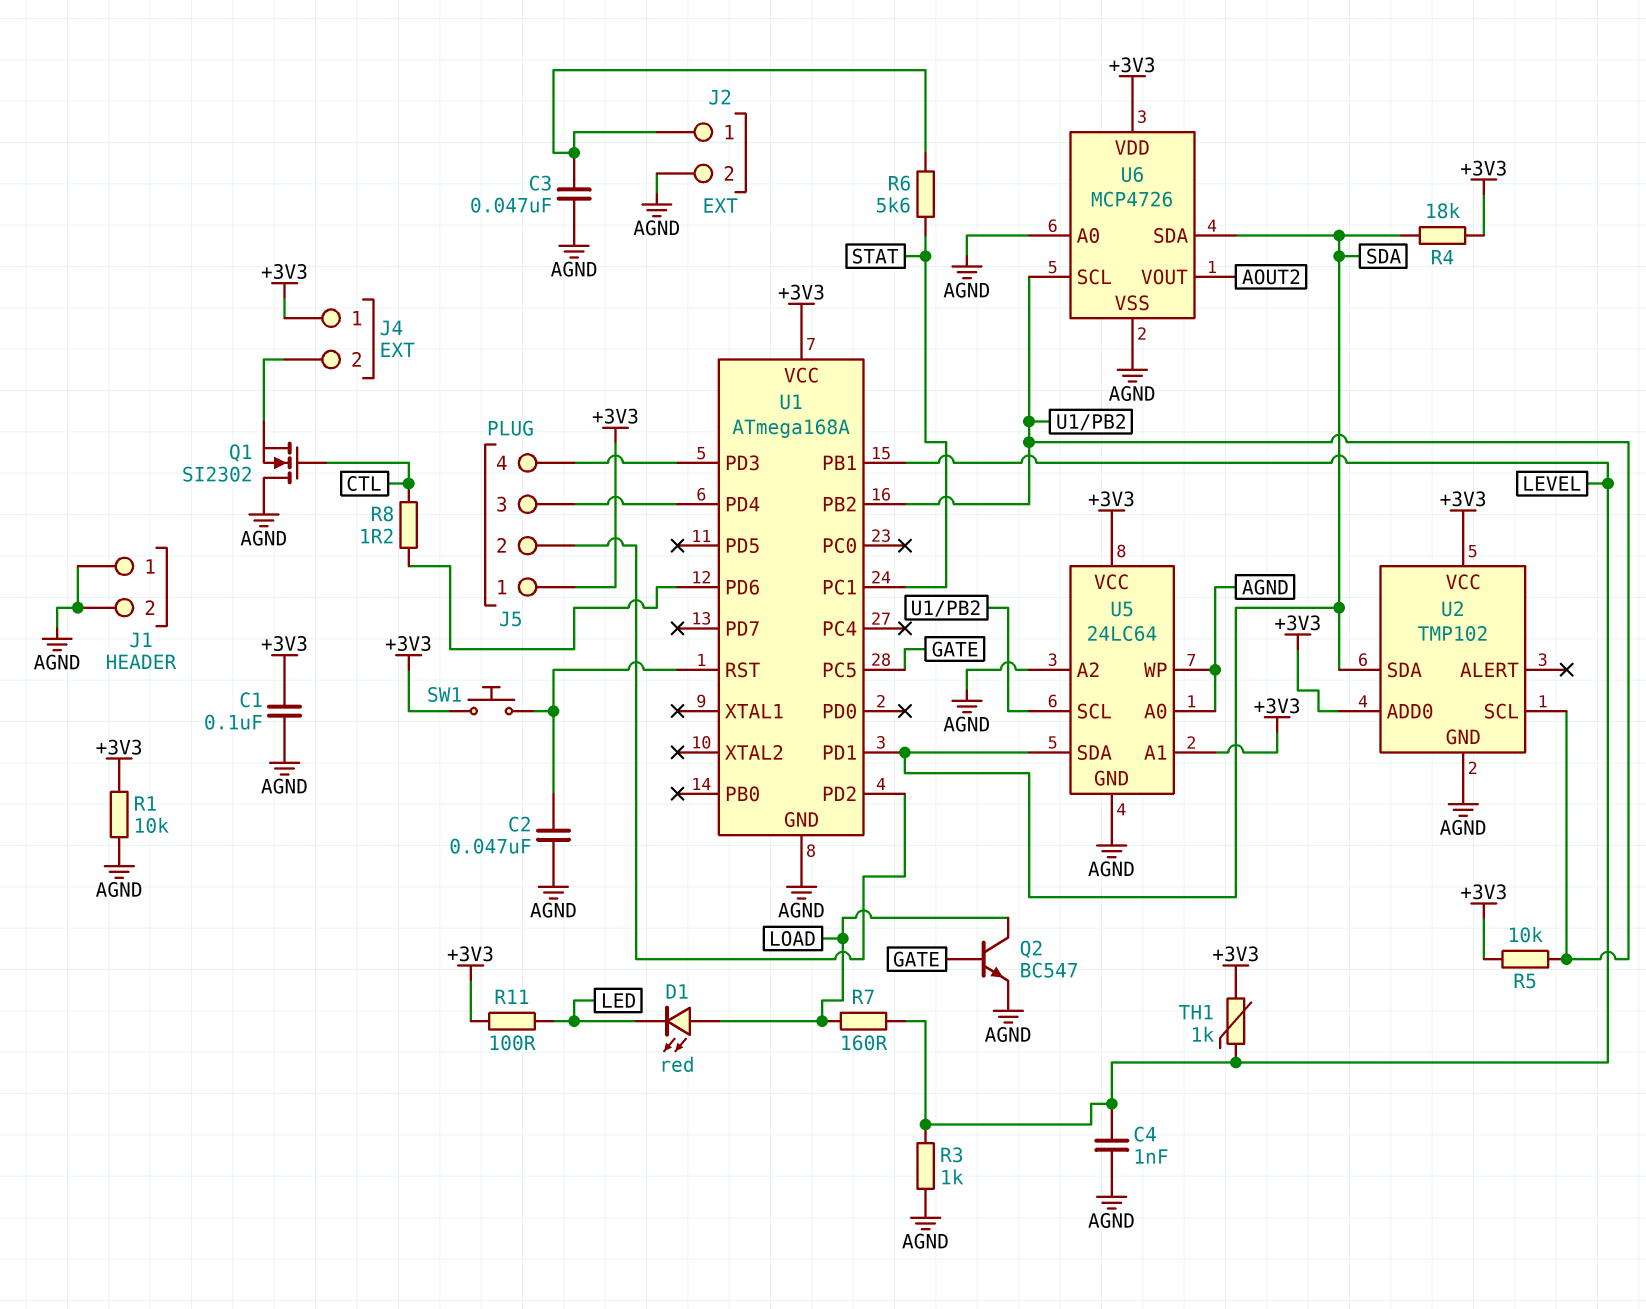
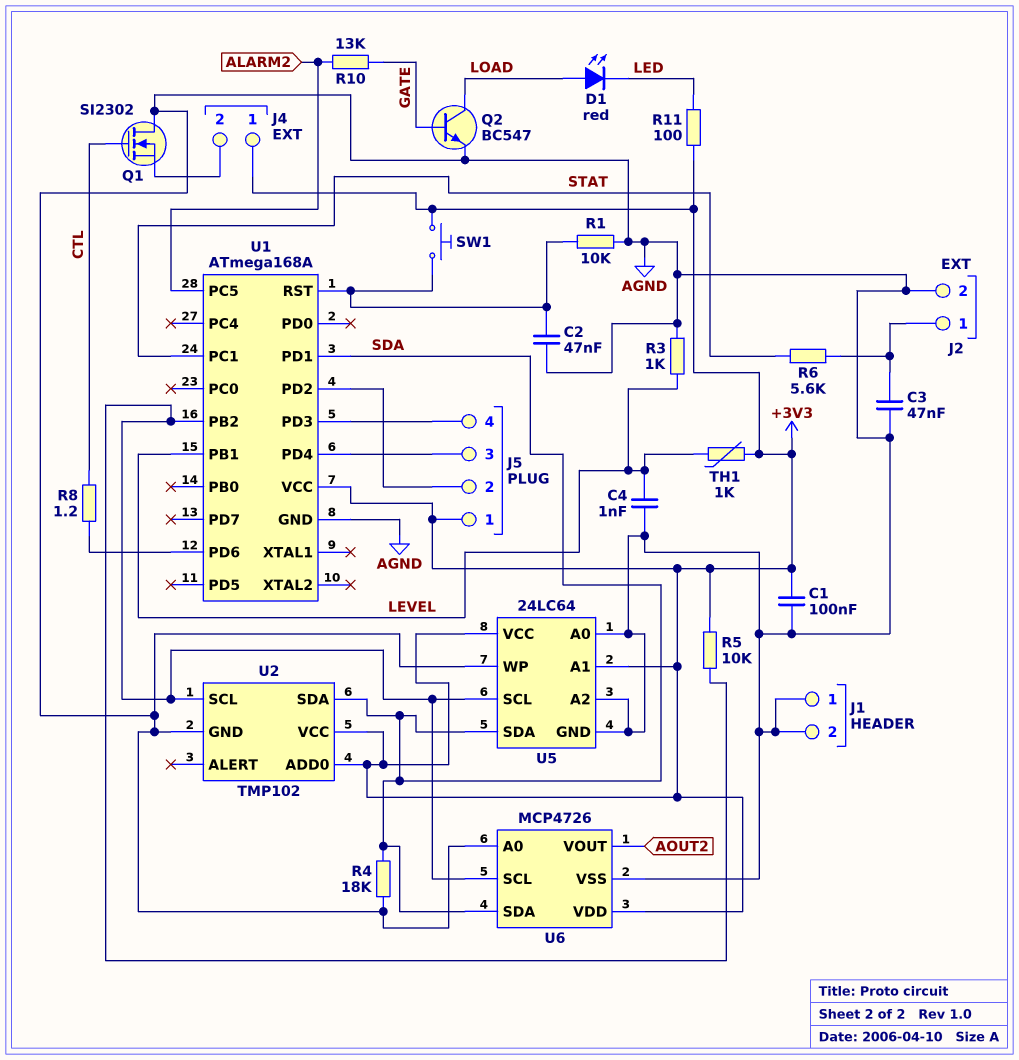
R1: 10k (+3V3, AGND) -> 10k (AGND, U1/RST)
R4: 18k (+3V3, SDA) -> 18k (AGND, SDA)
R7: 160 (LEVEL, LOAD) -> none
R10: none -> 13k (ALARM2, GATE)
U1 pin PC5: GATE -> ALARM2

